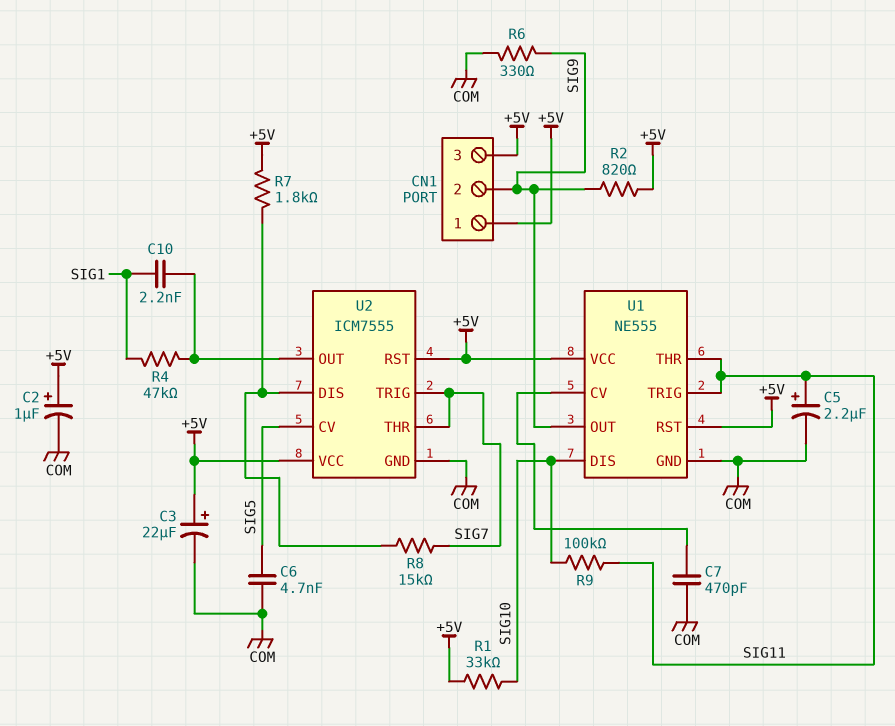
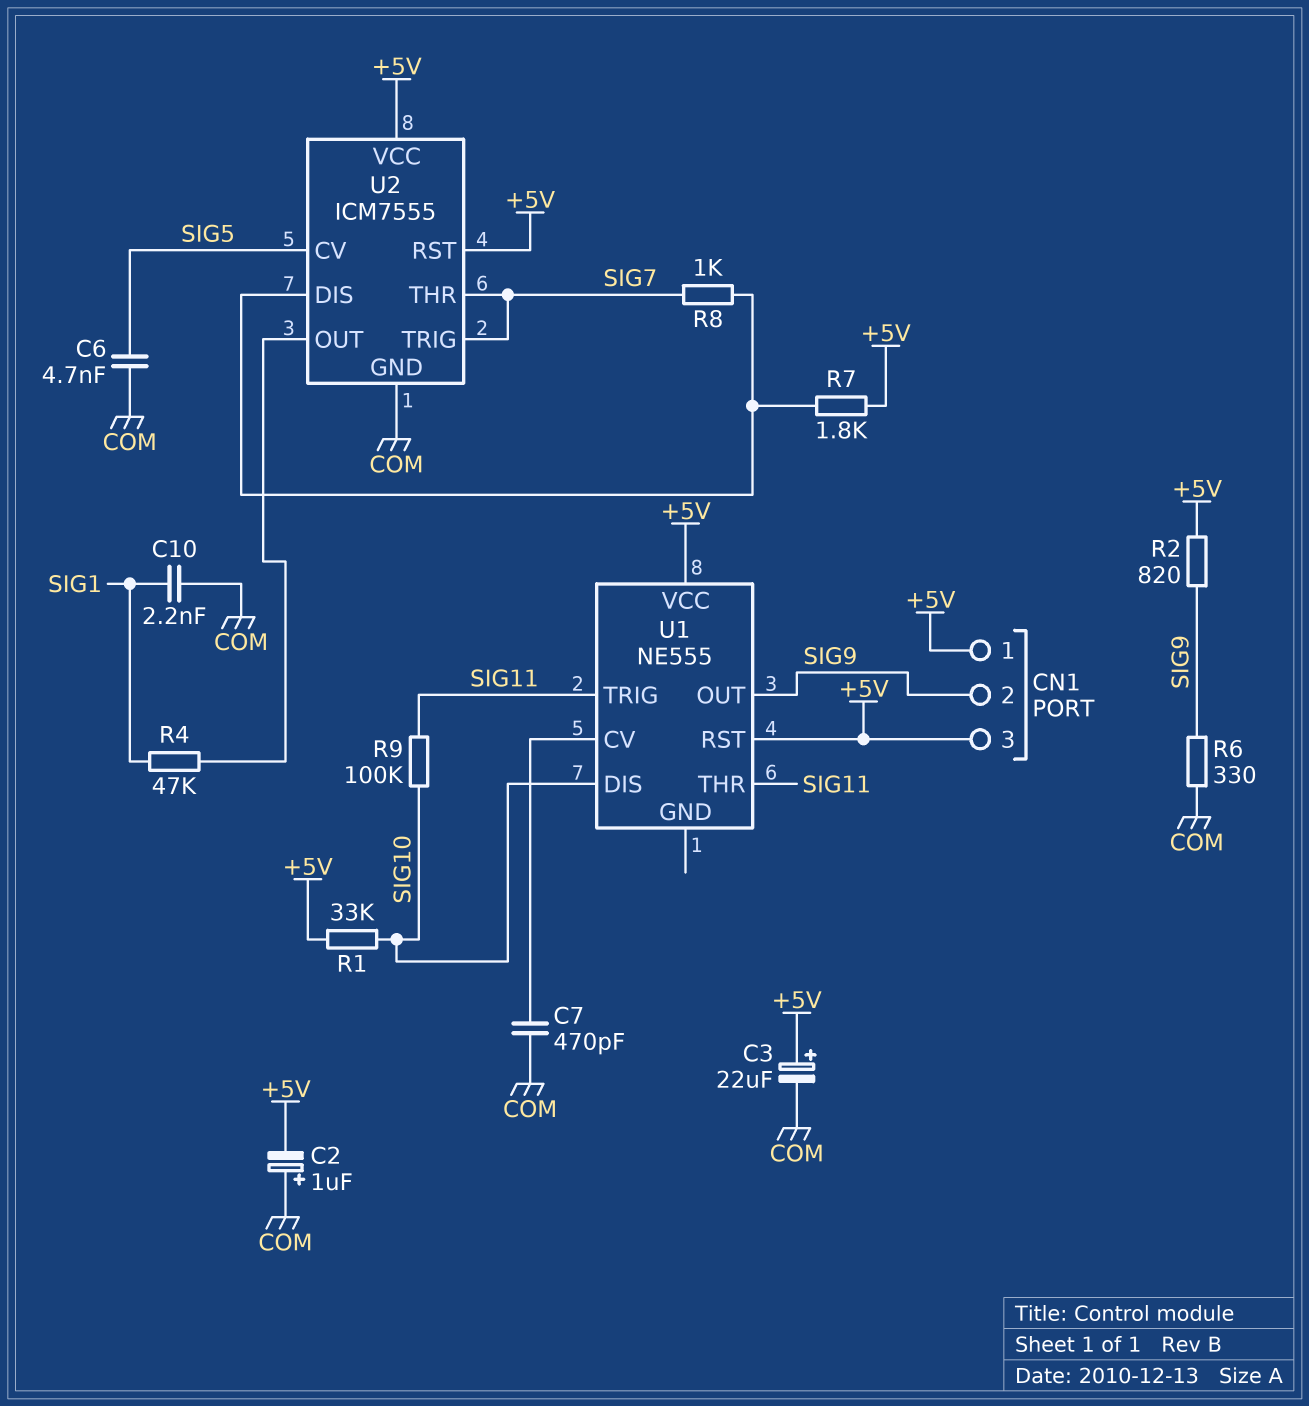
C2: 1uF (plus +5V, minus COM) -> 1uF (plus COM, minus +5V)
C5: 2.2uF (plus SIG11, minus COM) -> none
C10: 2.2nF (SIG1, U2/OUT) -> 2.2nF (COM, SIG1)
R8: 15k (SIG7, U2/DIS) -> 1k (SIG7, U2/DIS)
U1 pin GND: COM -> none

